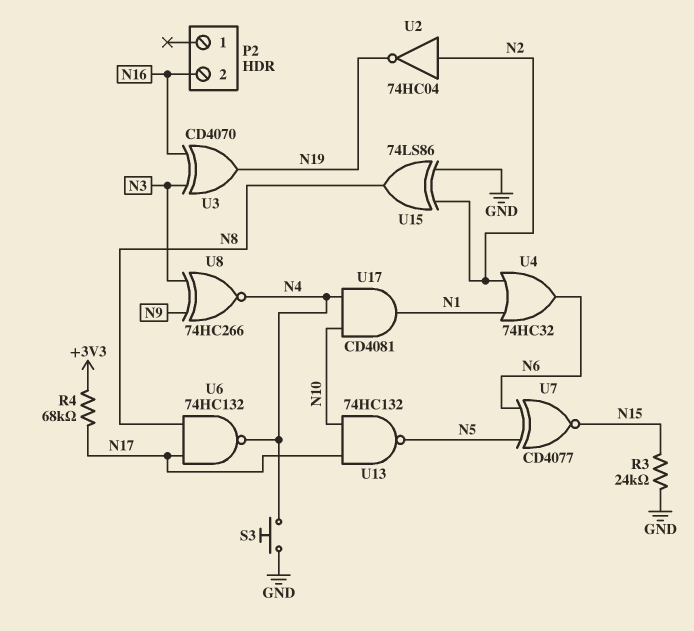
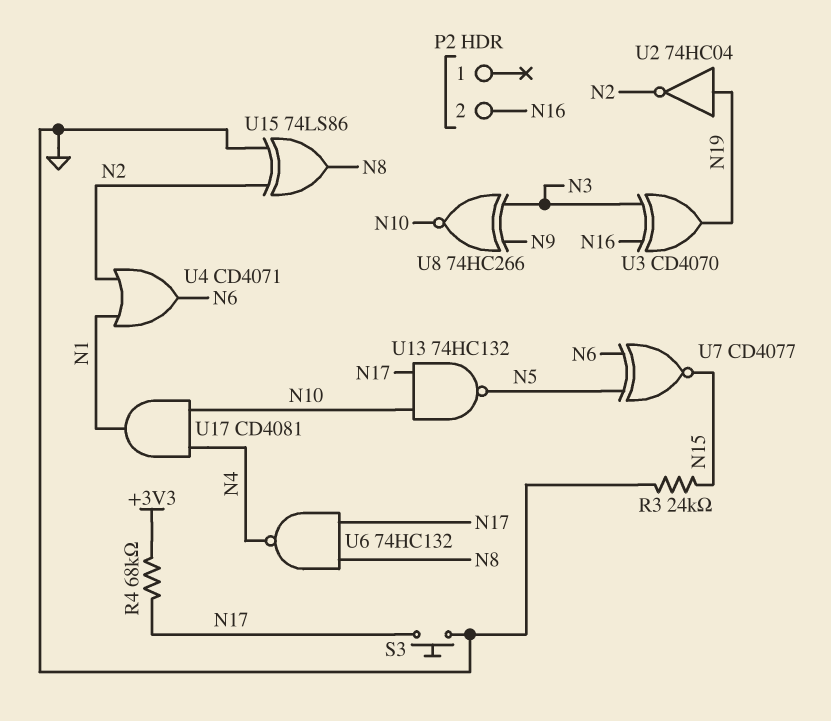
S3: button (GND, N4) -> button (GND, N17)
U2: NOT 74HC04 (in N2, out N19) -> NOT 74HC04 (in N19, out N2)
U4: OR 74HC32 (in N1, in N2, out N6) -> OR CD4071 (in N1, in N2, out N6)
U8: XNOR 74HC266 (in N3, in N9, out N4) -> XNOR 74HC266 (in N3, in N9, out N10)

